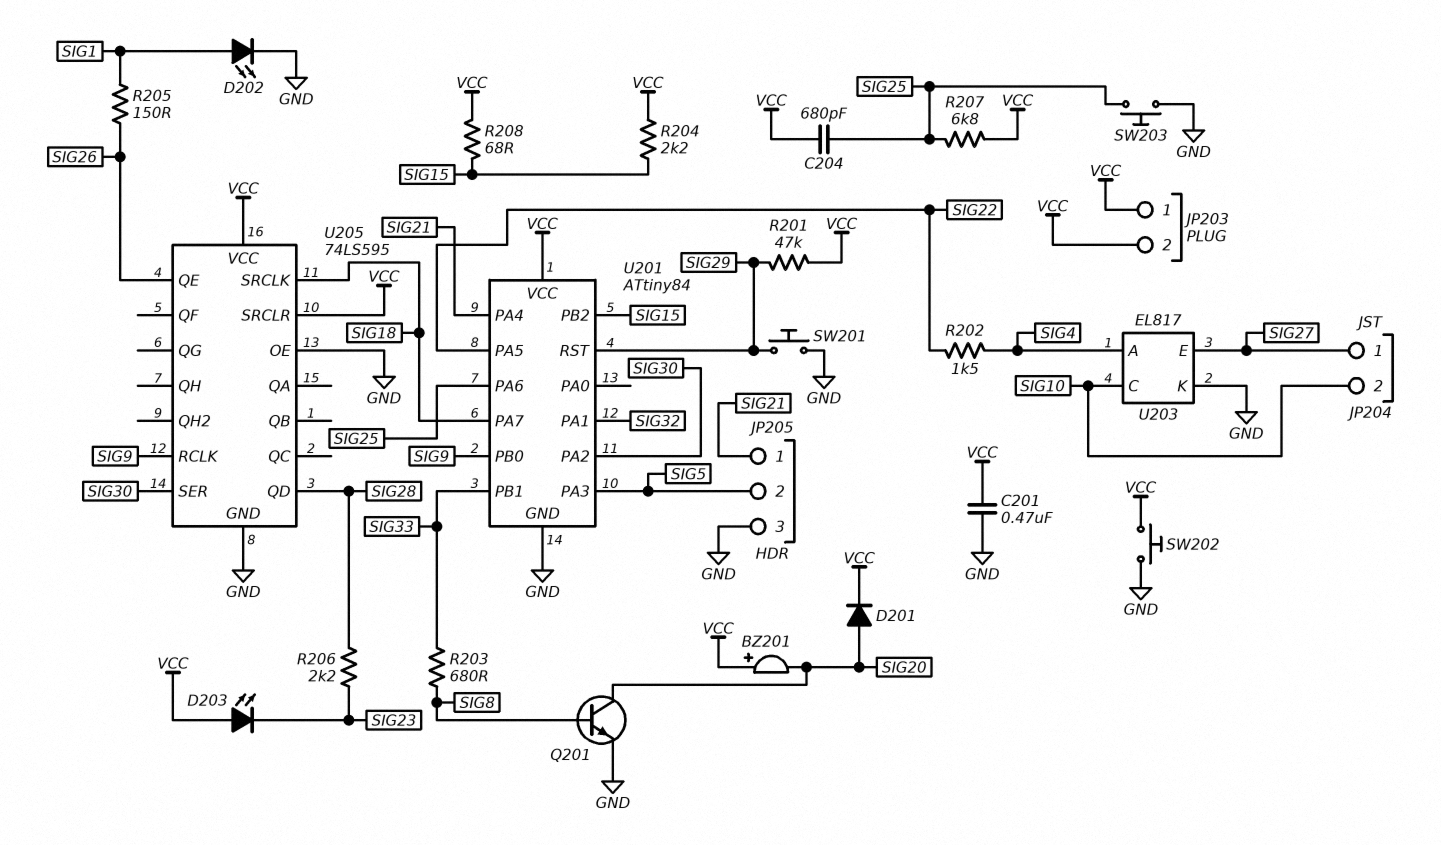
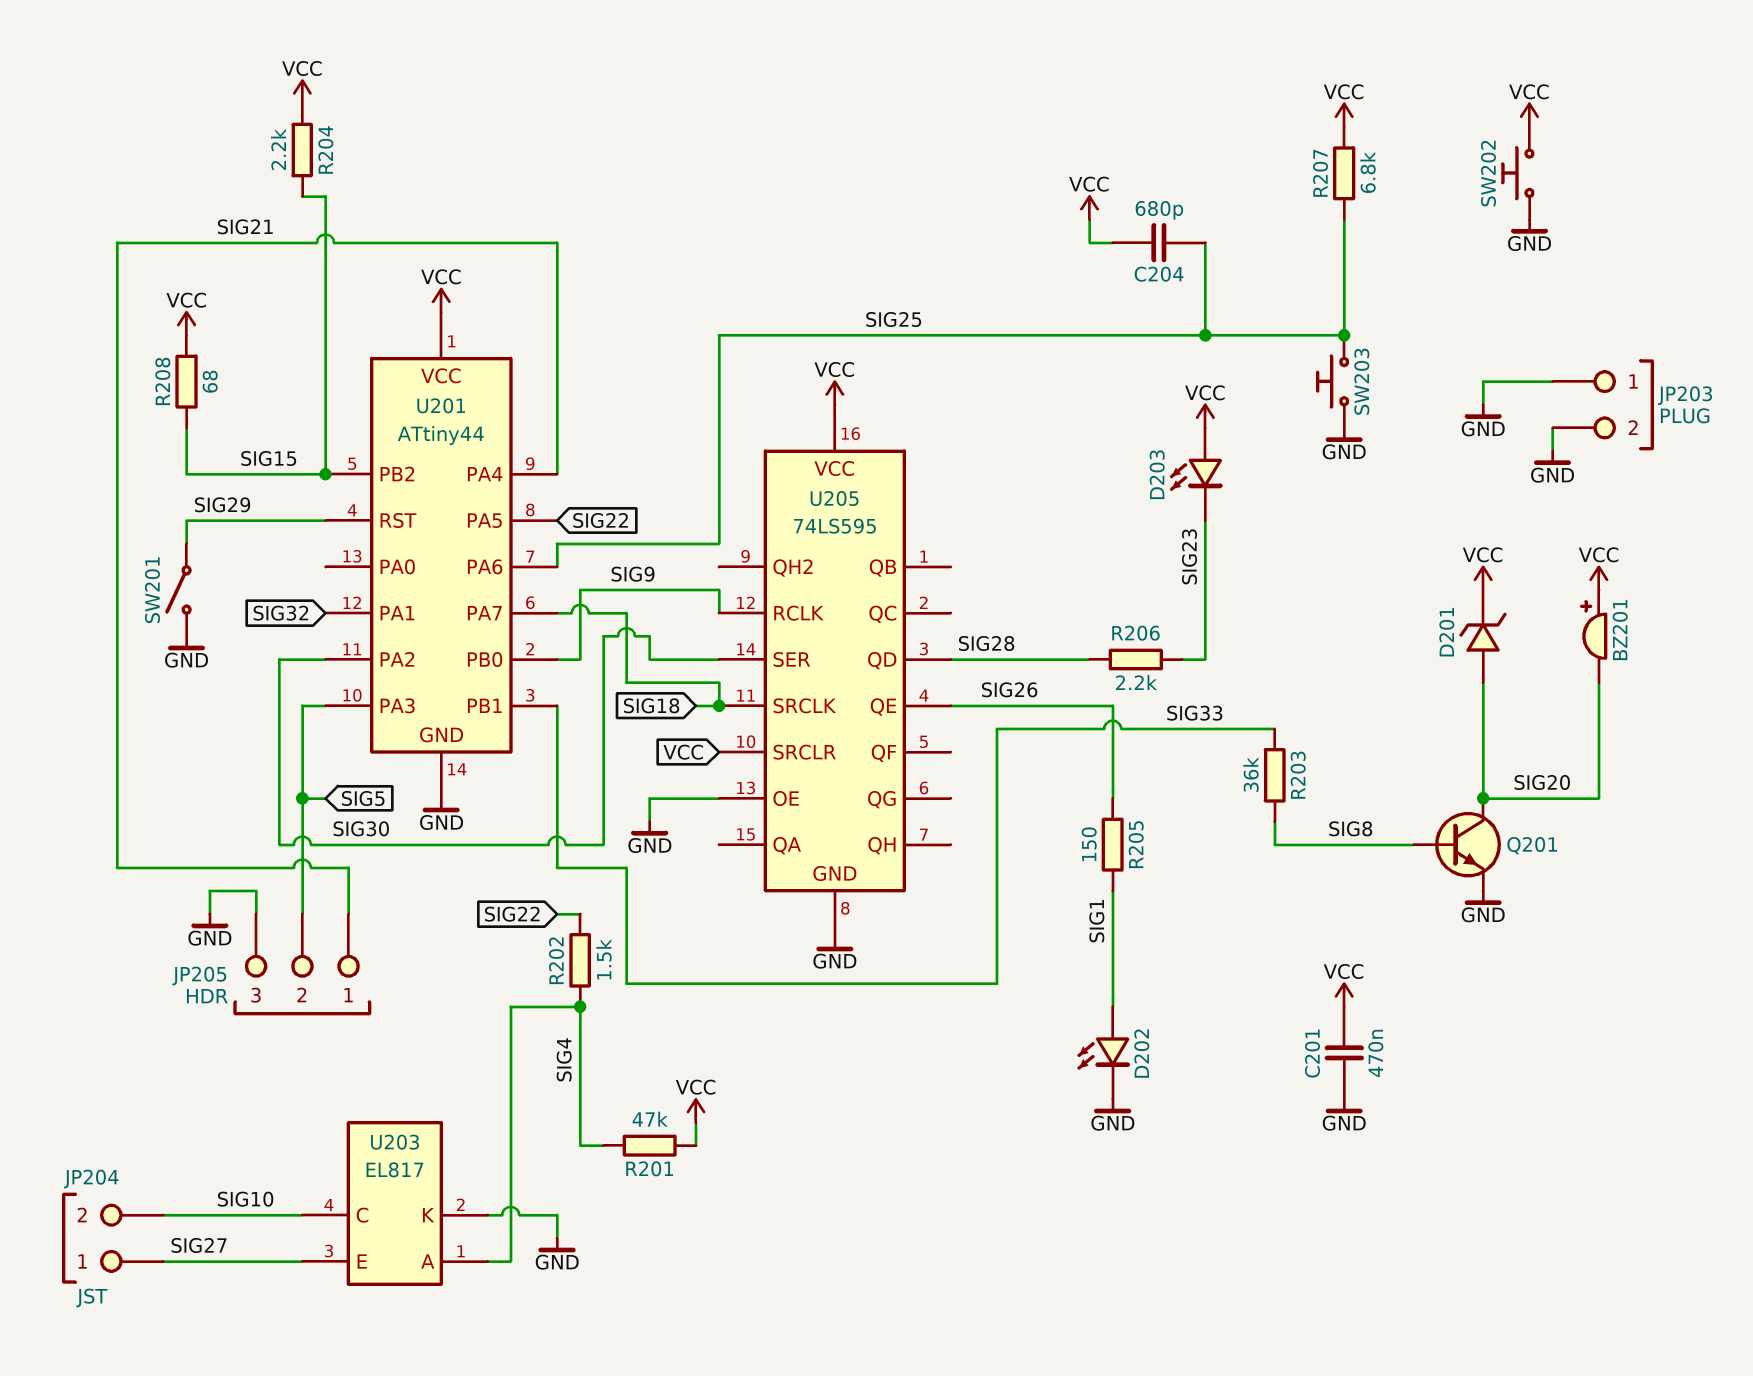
D201: diode (A SIG20, K VCC) -> zener (A SIG20, K VCC)
JP203 pin 1: VCC -> GND
JP203 pin 2: VCC -> GND
R201: 47k (SIG29, VCC) -> 47k (SIG4, VCC)
R203: 680 (SIG8, SIG33) -> 36k (SIG8, SIG33)
SW201: button (GND, SIG29) -> switch (GND, SIG29)
U201: ATtiny84 -> ATtiny44

